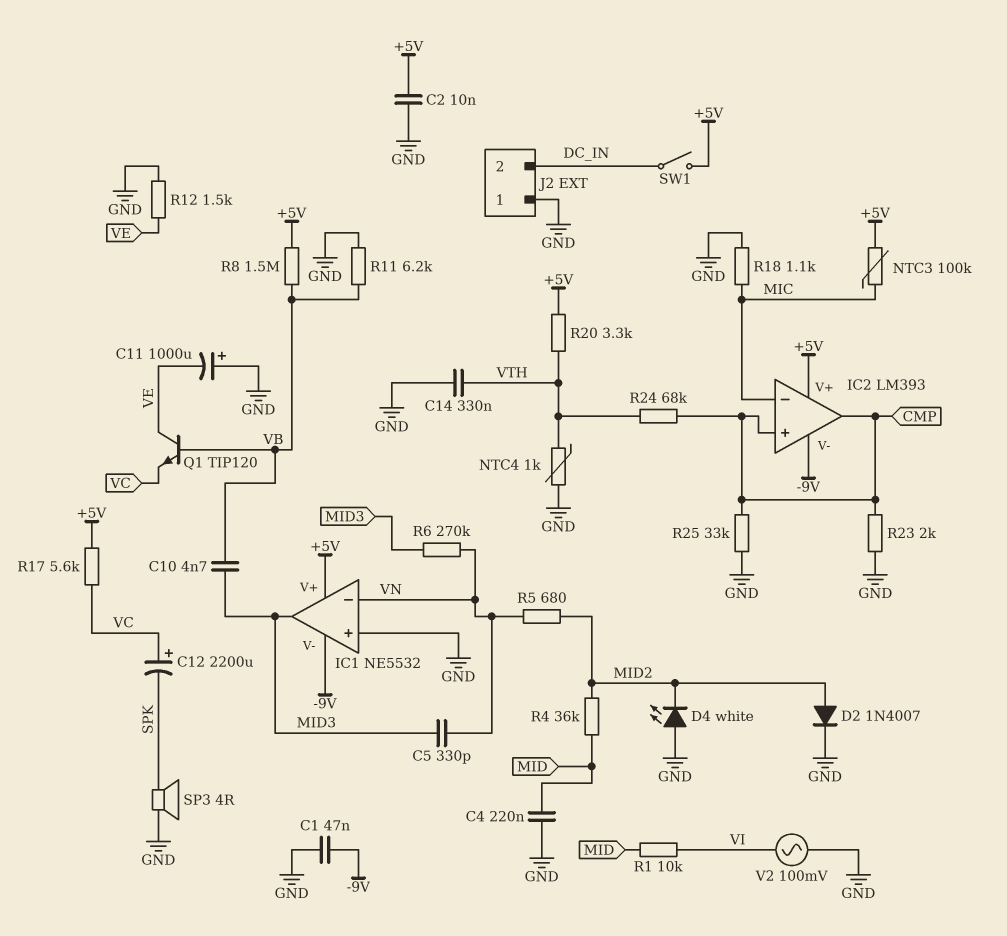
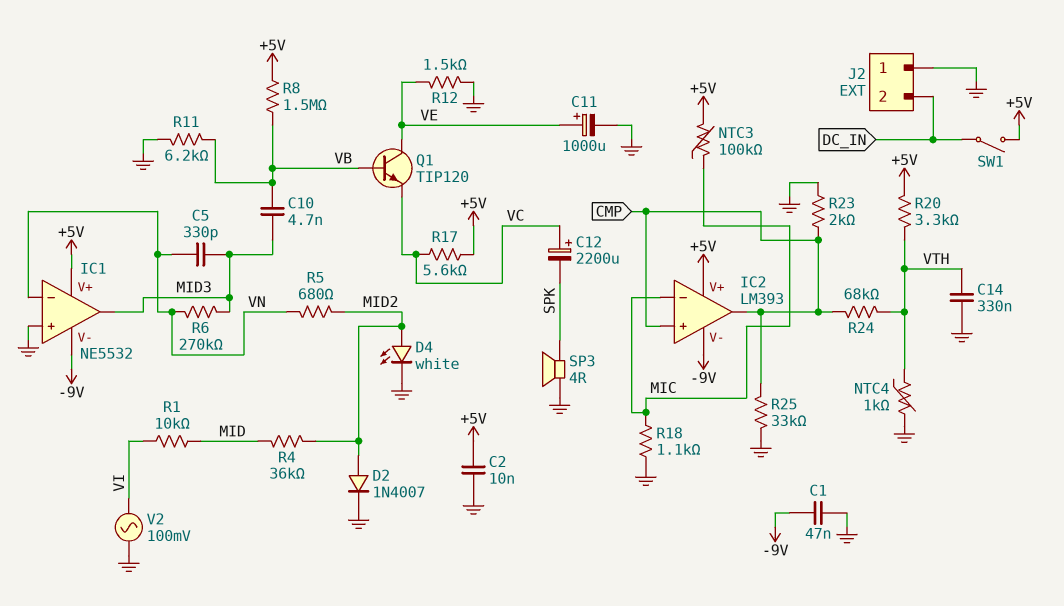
C4: 220nF (GND, MID) -> none
C11: 1000uF (plus GND, minus VE) -> 1000uF (plus VE, minus GND)
D4: LED white (A GND, K MID2) -> LED white (A MID2, K GND)

